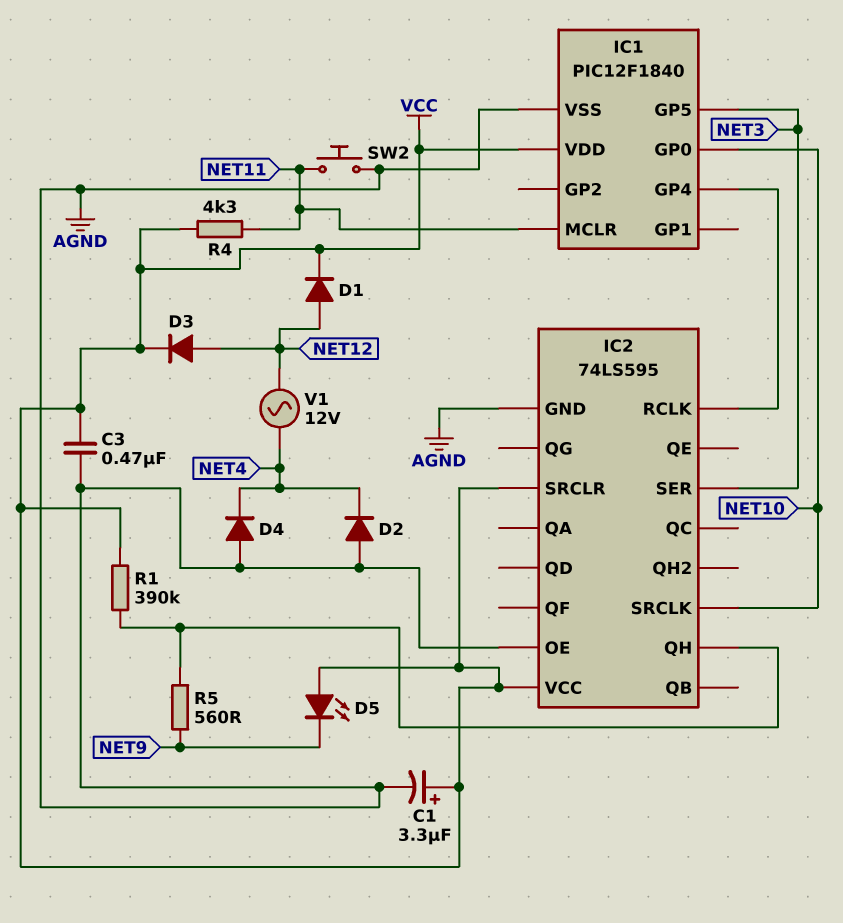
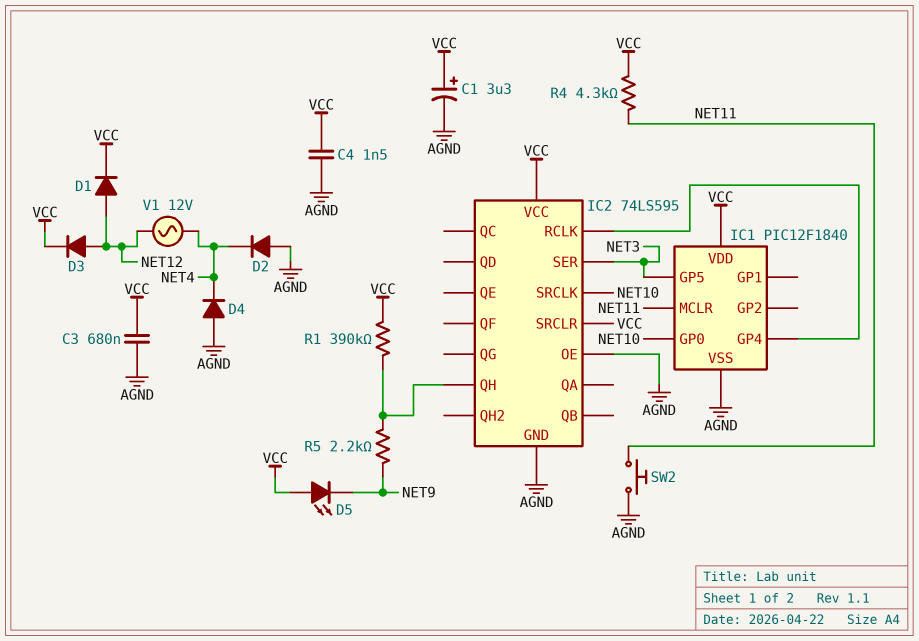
C3: 470nF (AGND, VCC) -> 680nF (AGND, VCC)
C4: none -> 1.5nF (AGND, VCC)
R5: 560 (IC2/QH, NET9) -> 2.2k (IC2/QH, NET9)

